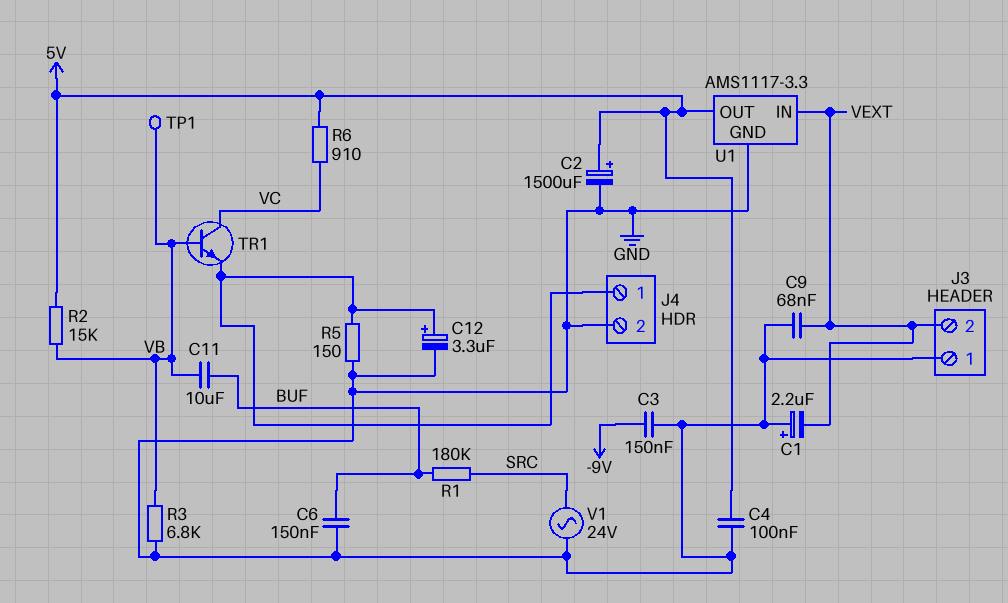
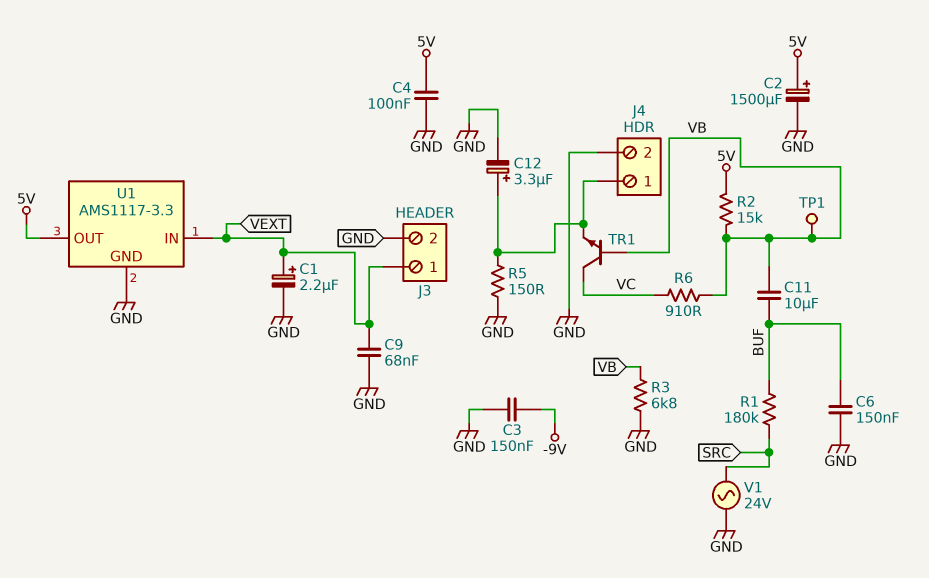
C1: 2.2uF (plus GND, minus VEXT) -> 2.2uF (plus VEXT, minus GND)
J3 pin 1: GND -> VEXT
J3 pin 2: VEXT -> GND
R6: 910 (5V, VC) -> 910 (VB, VC)

